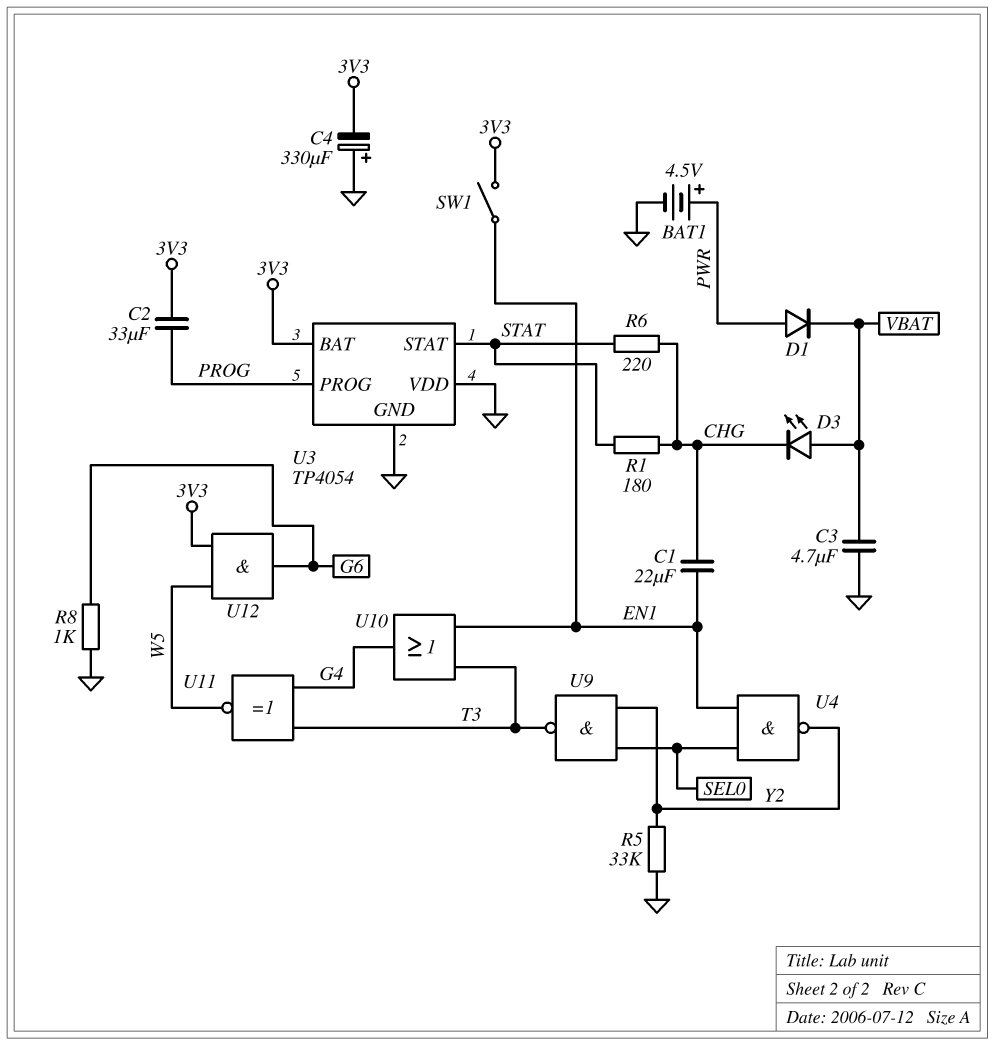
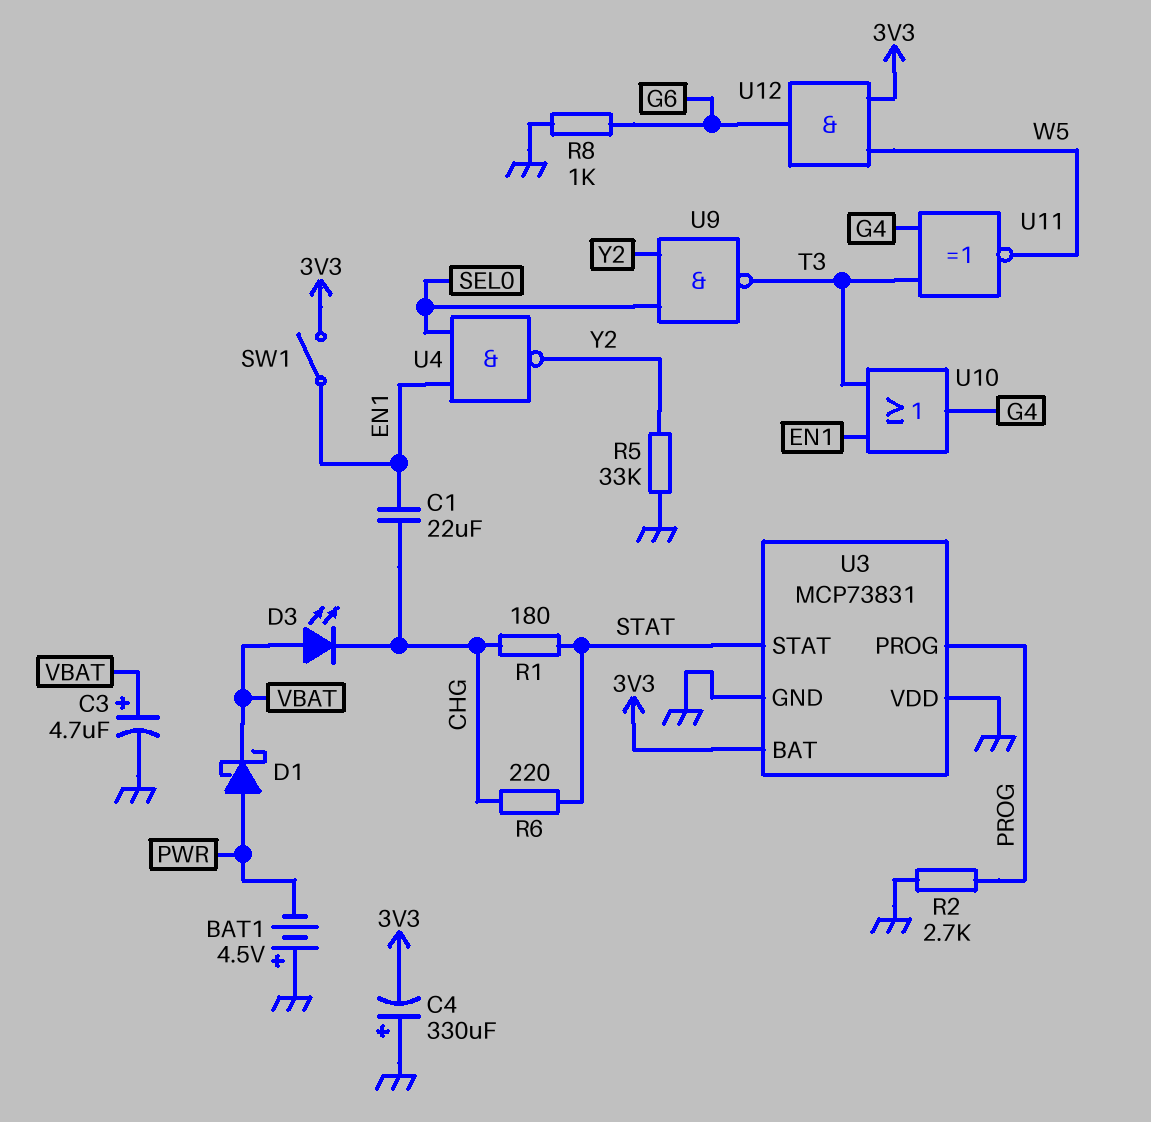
BAT1: 4.5V (plus PWR, minus GND) -> 4.5V (plus GND, minus PWR)
C2: 33uF (3V3, PROG) -> none
C3: 4.7uF (GND, VBAT) -> 4.7uF (plus VBAT, minus GND)
D1: diode (A PWR, K VBAT) -> schottky (A PWR, K VBAT)
R2: none -> 2.7k (GND, PROG)
U3: TP4054 -> MCP73831

